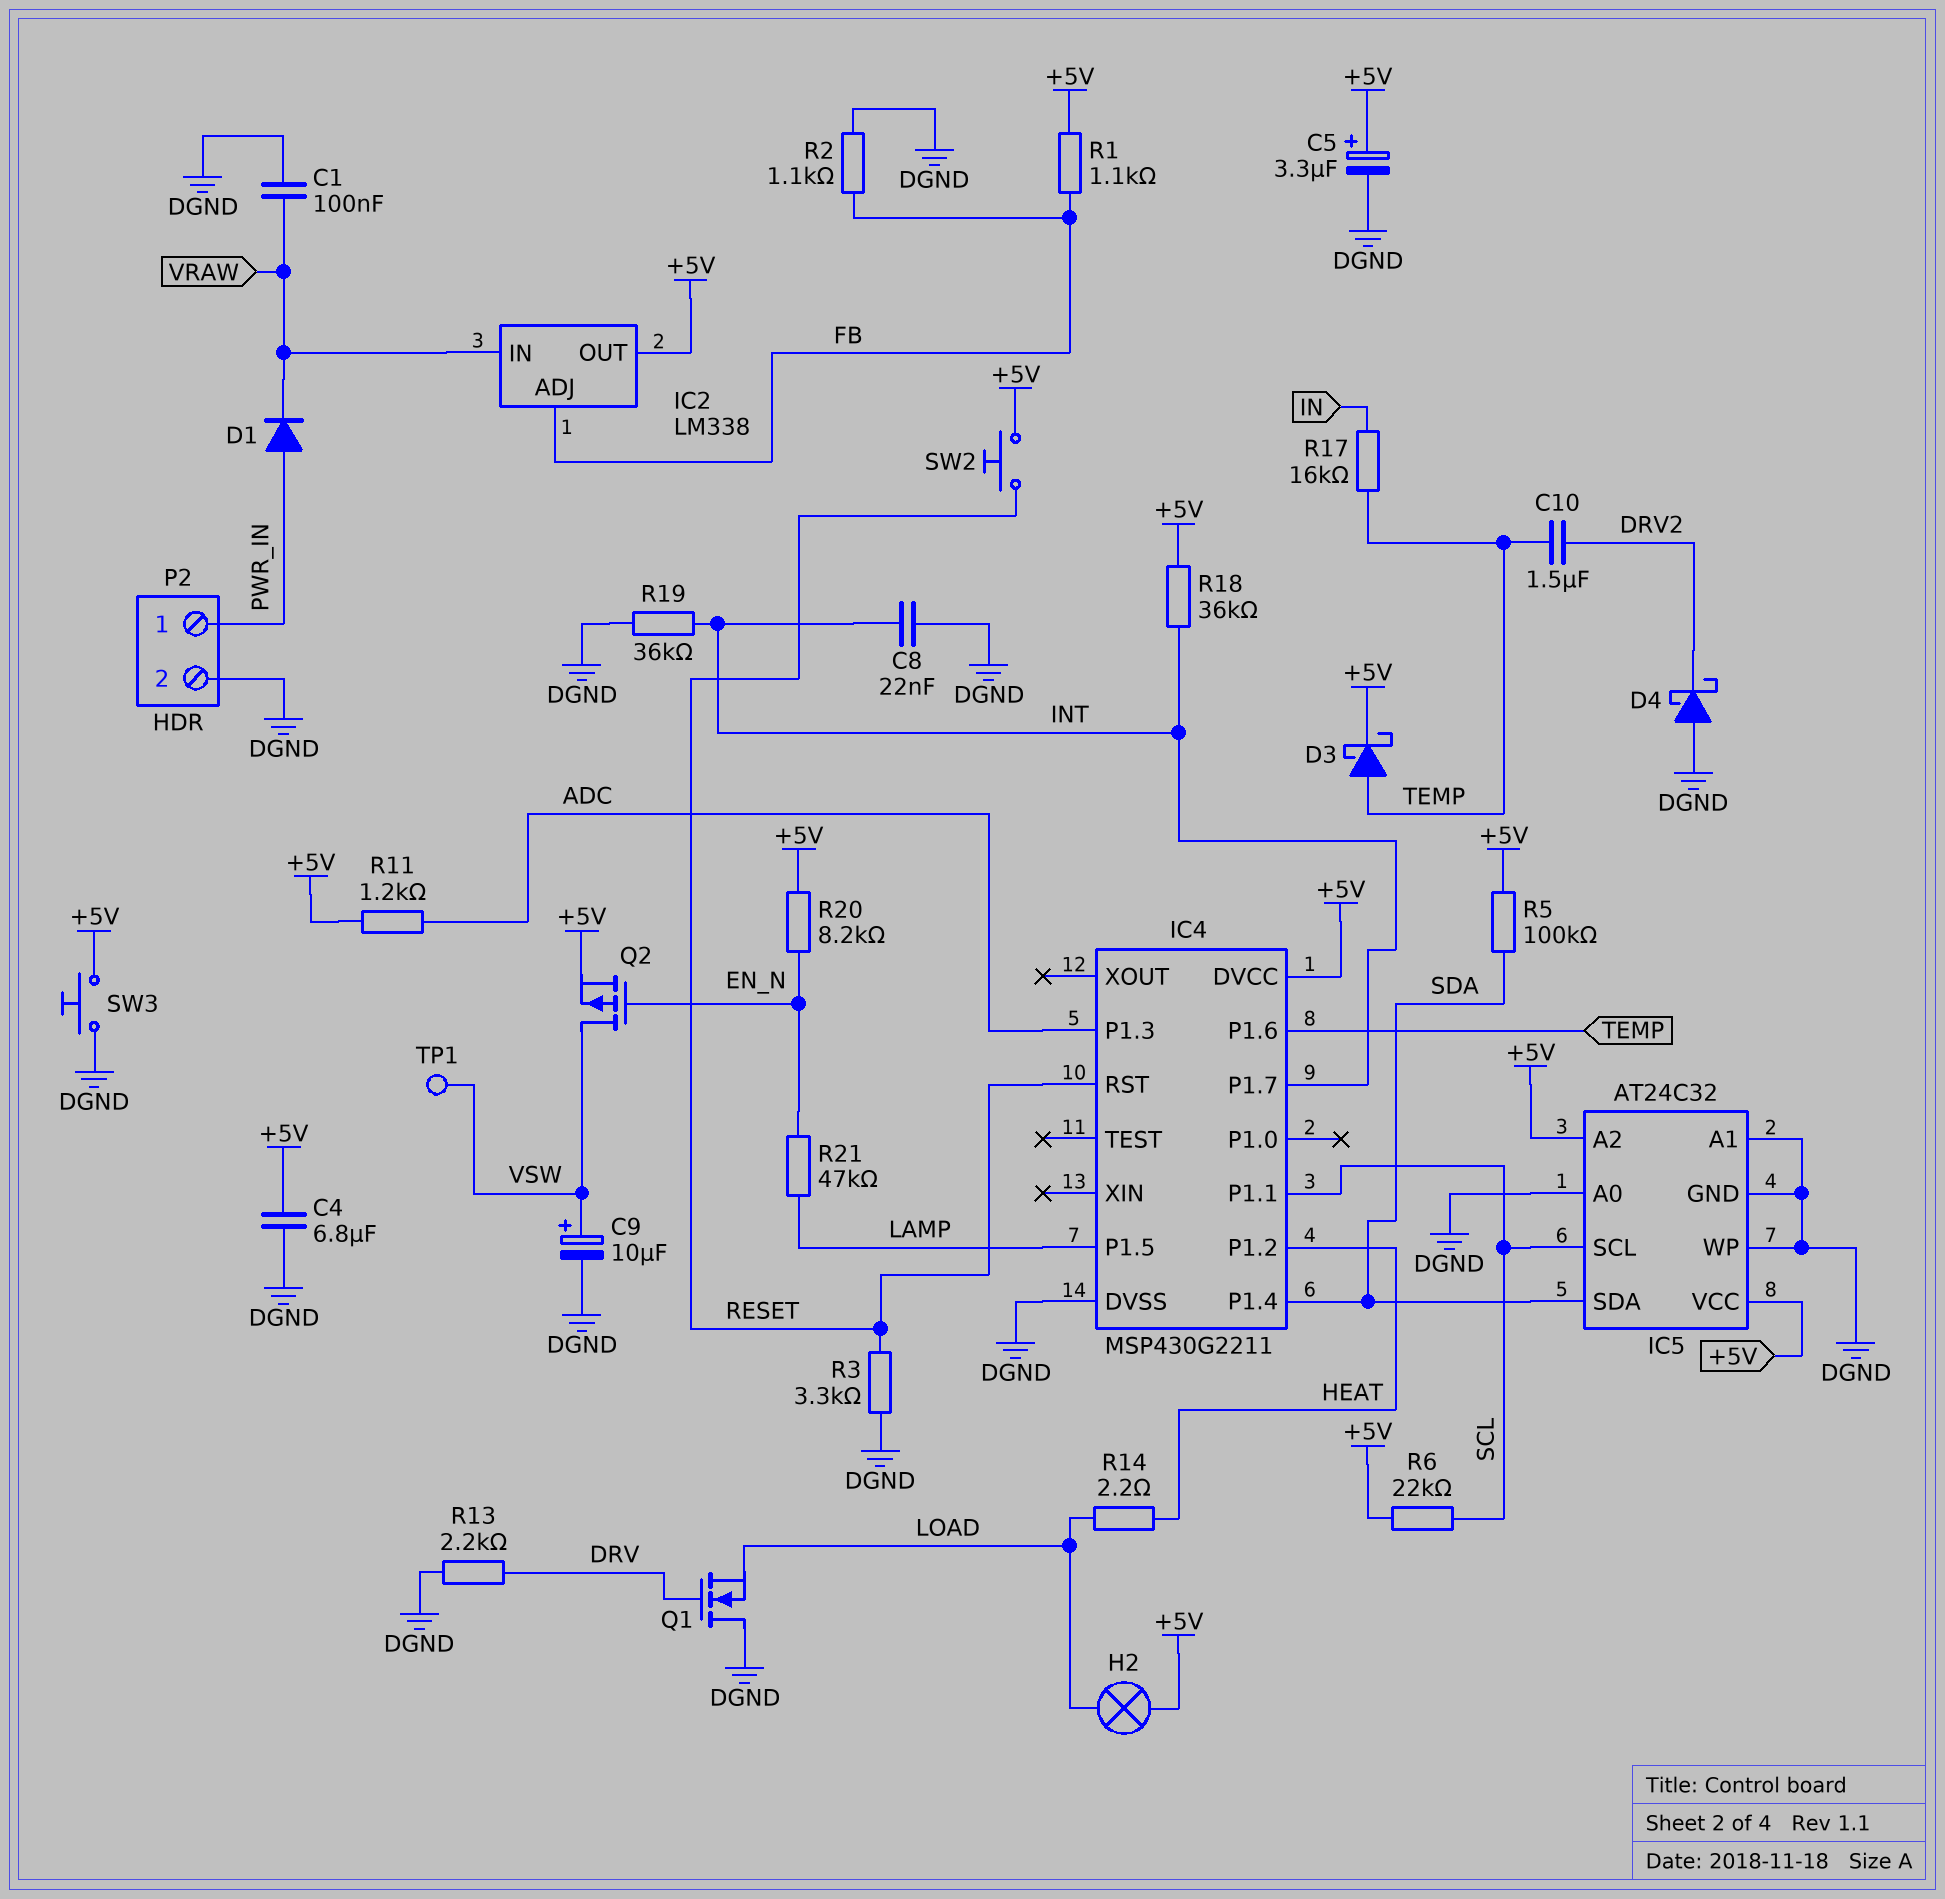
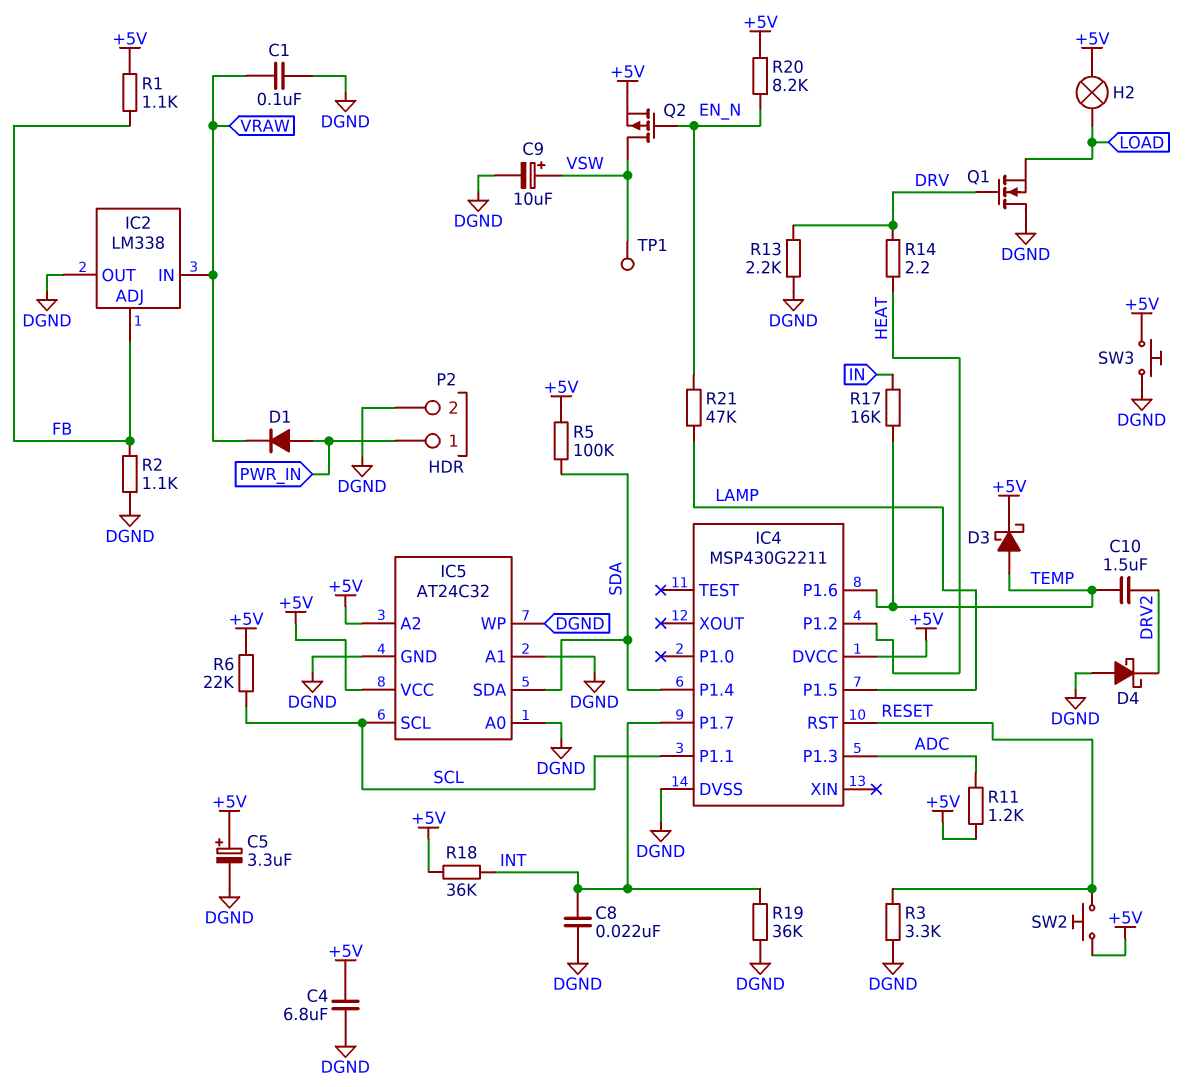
IC2 pin OUT: +5V -> DGND
R14: 2.2 (HEAT, LOAD) -> 2.2 (DRV, HEAT)

